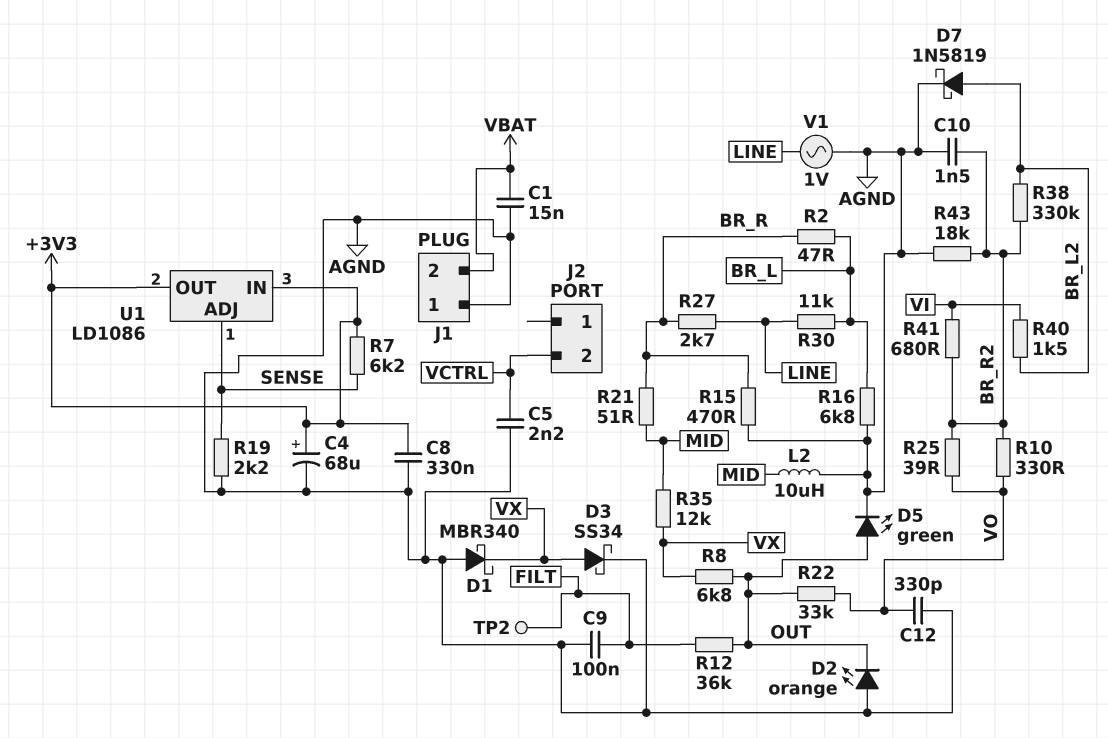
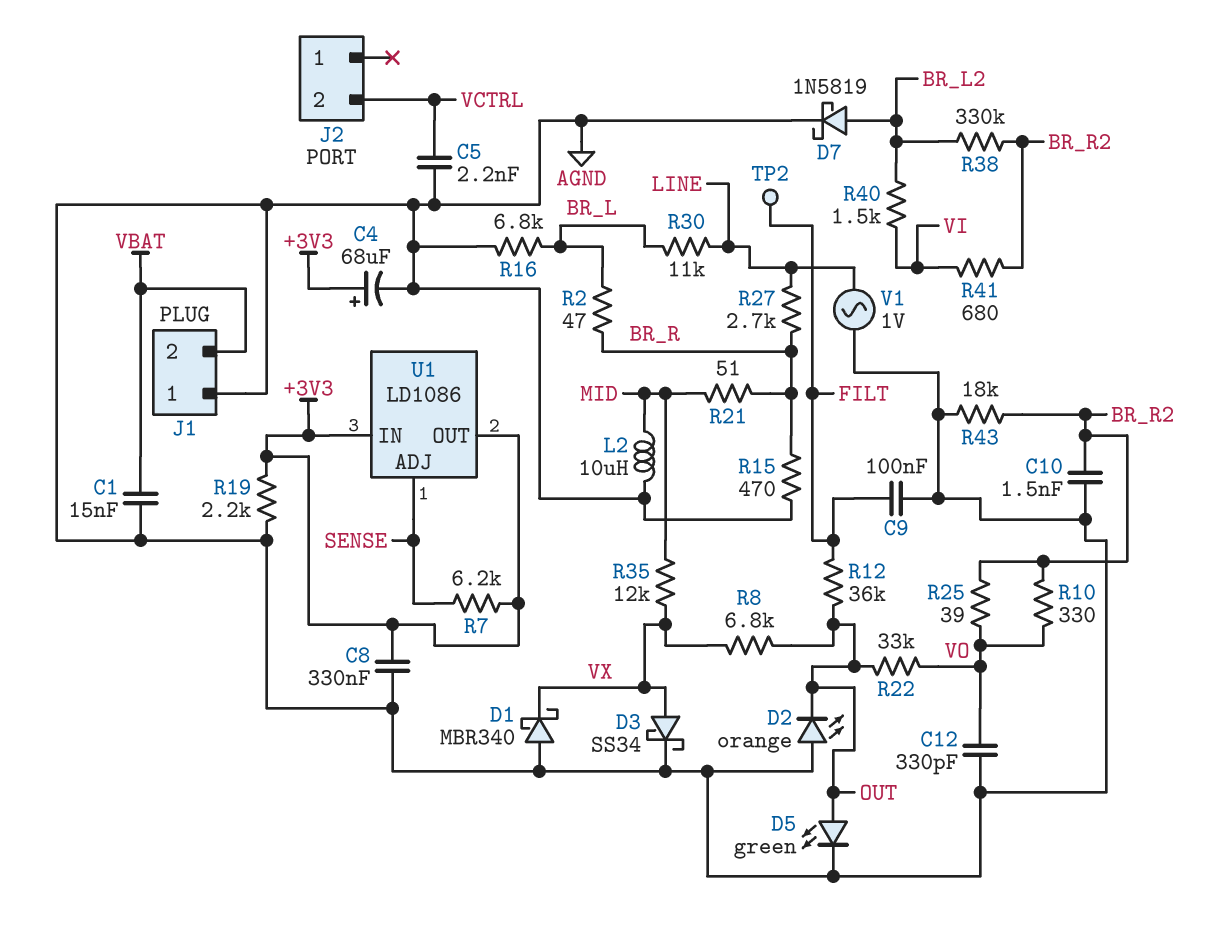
R19: 2.2k (AGND, SENSE) -> 2.2k (+3V3, AGND)

